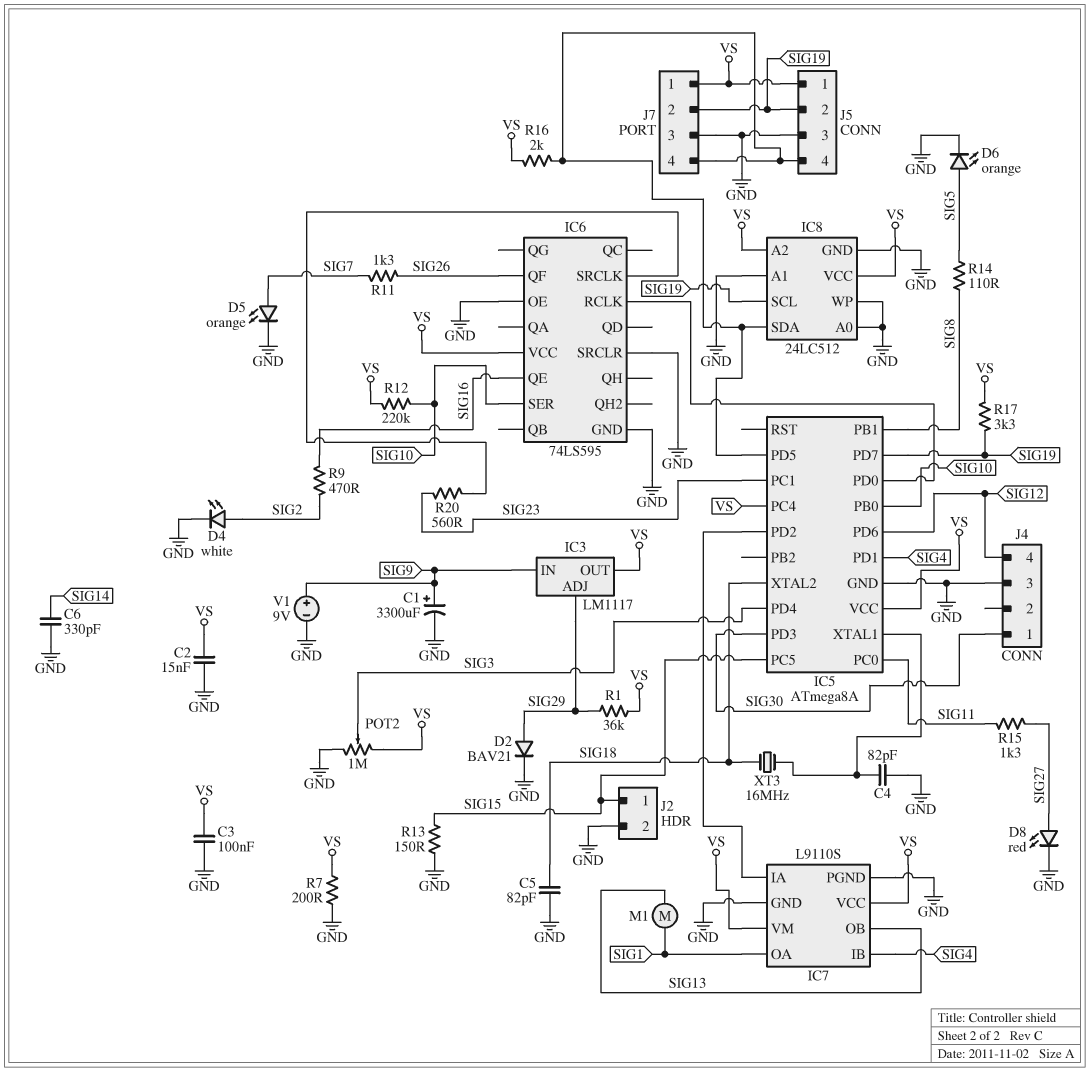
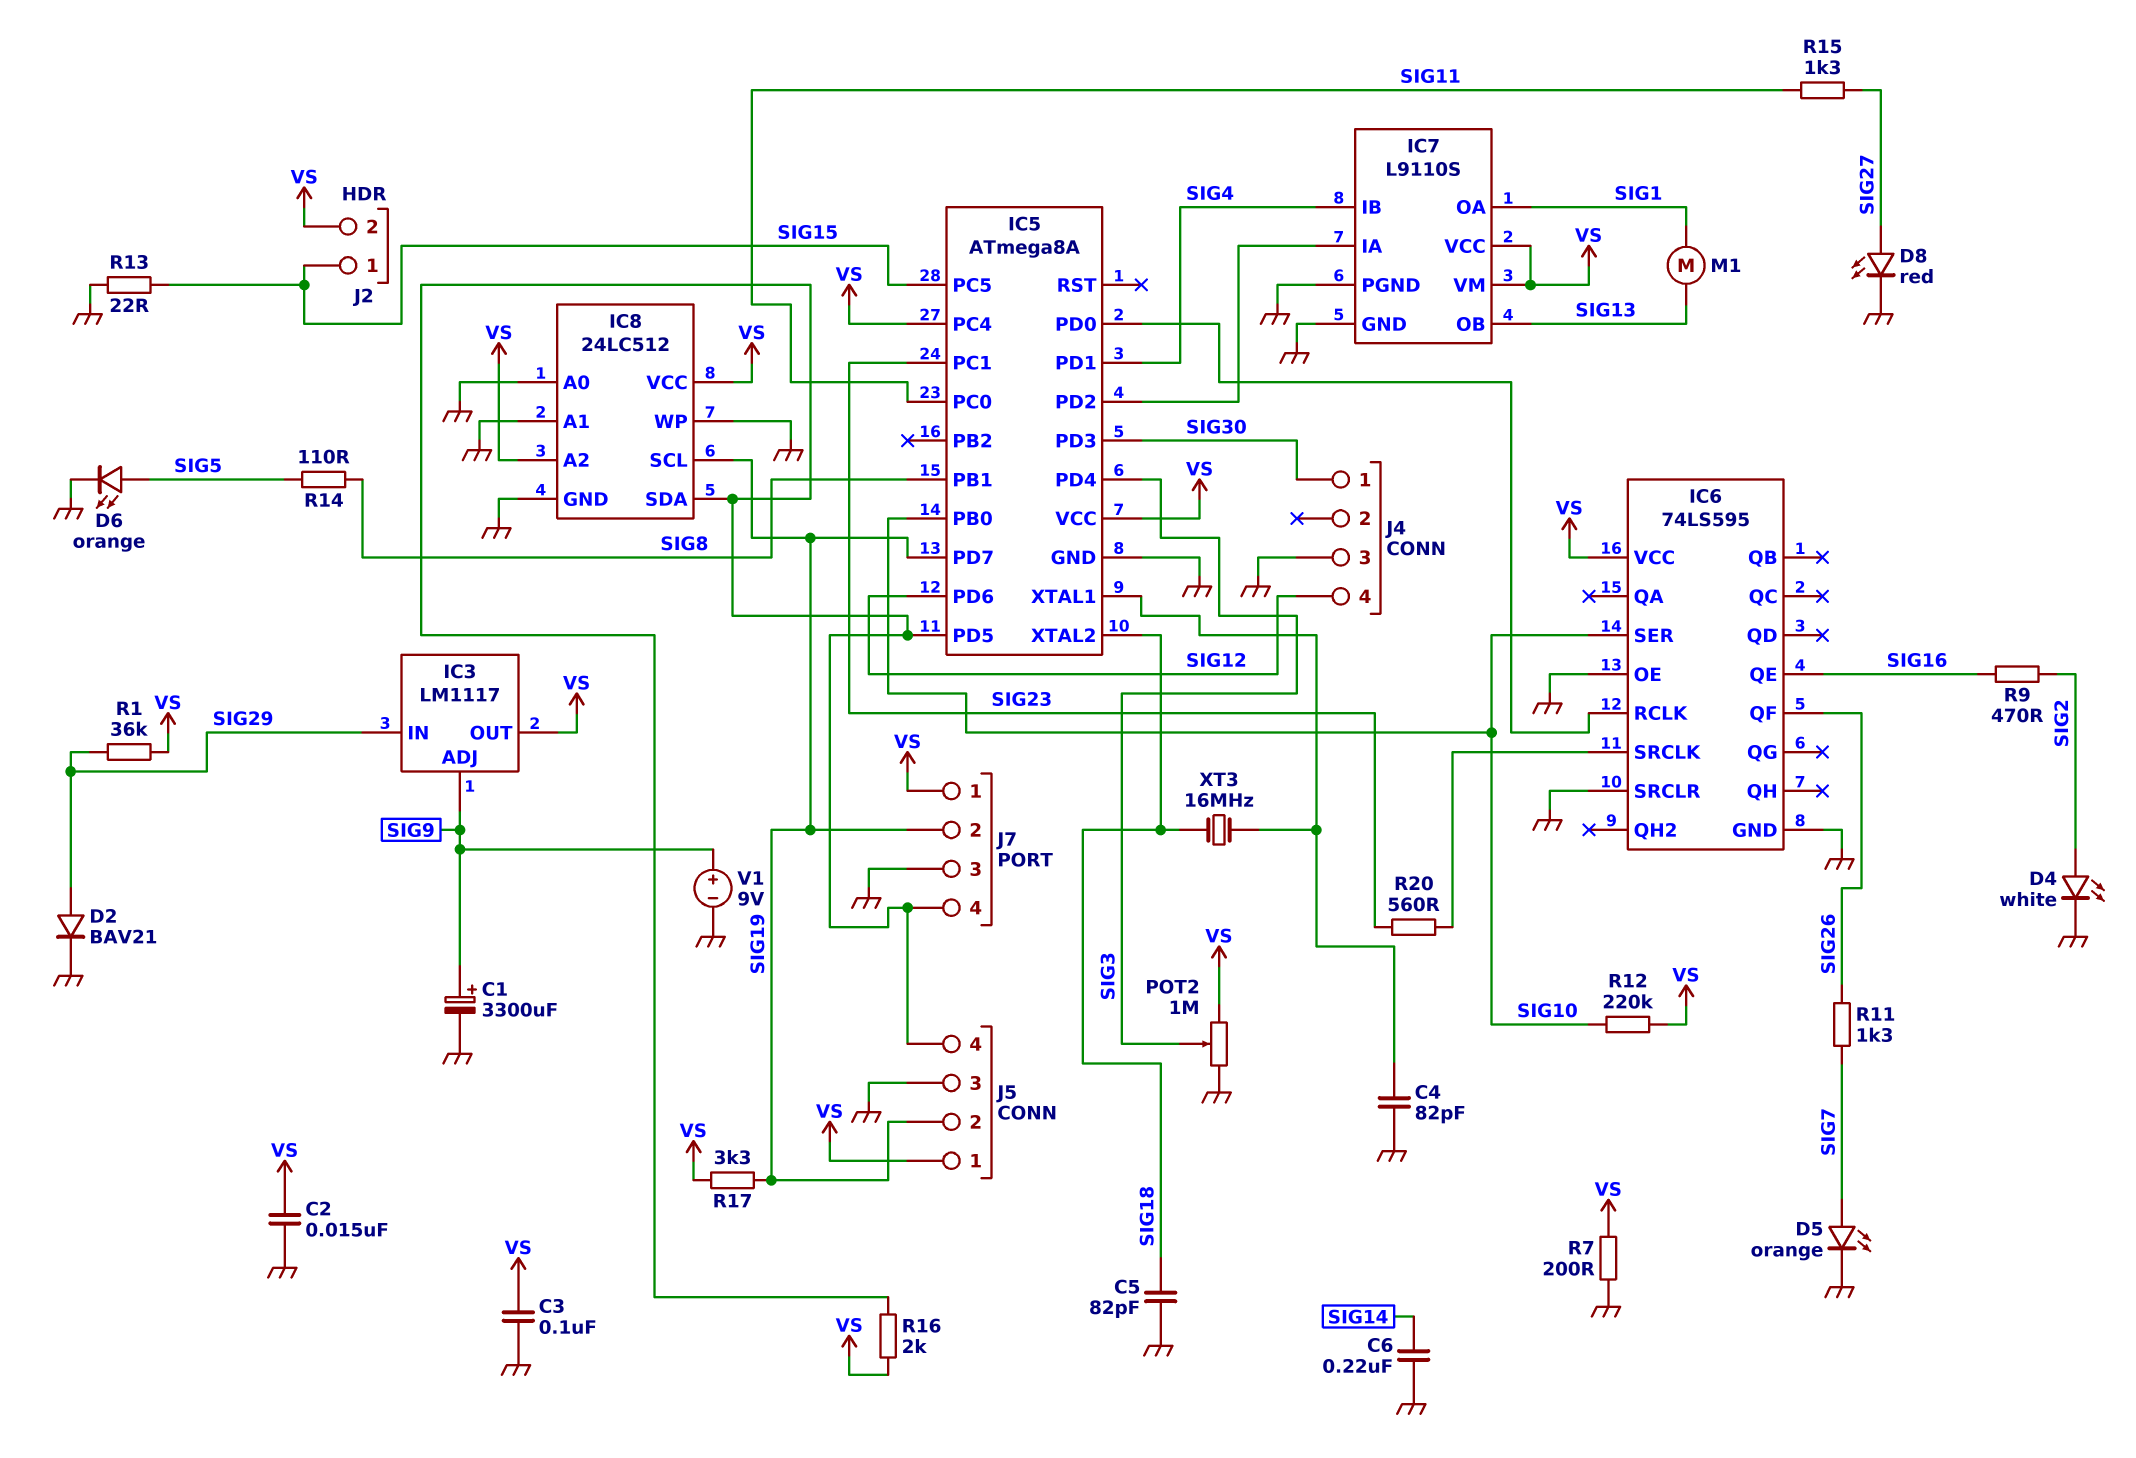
C6: 330pF (GND, SIG14) -> 220nF (GND, SIG14)
IC3 pin ADJ: SIG29 -> SIG9
IC3 pin IN: SIG9 -> SIG29
J2 pin 2: GND -> VS
R13: 150 (GND, SIG15) -> 22 (GND, SIG15)

